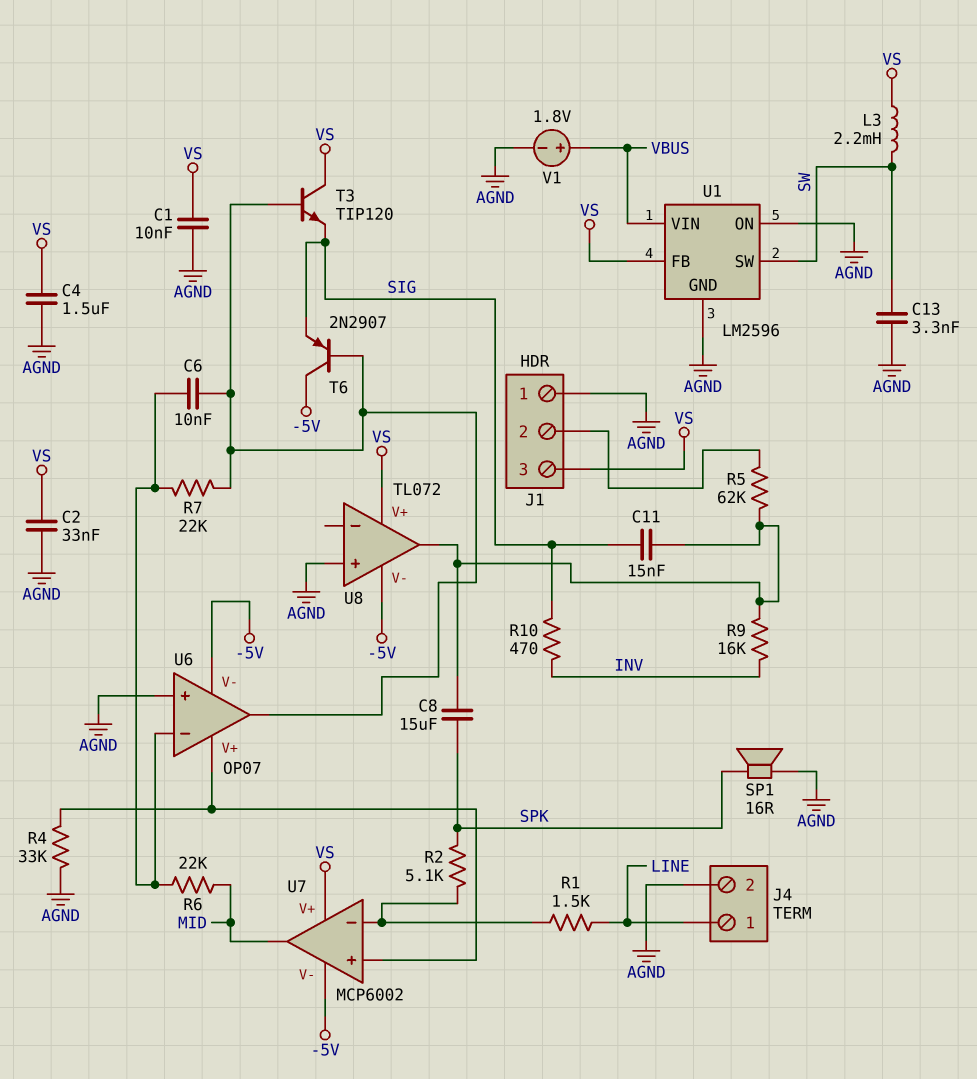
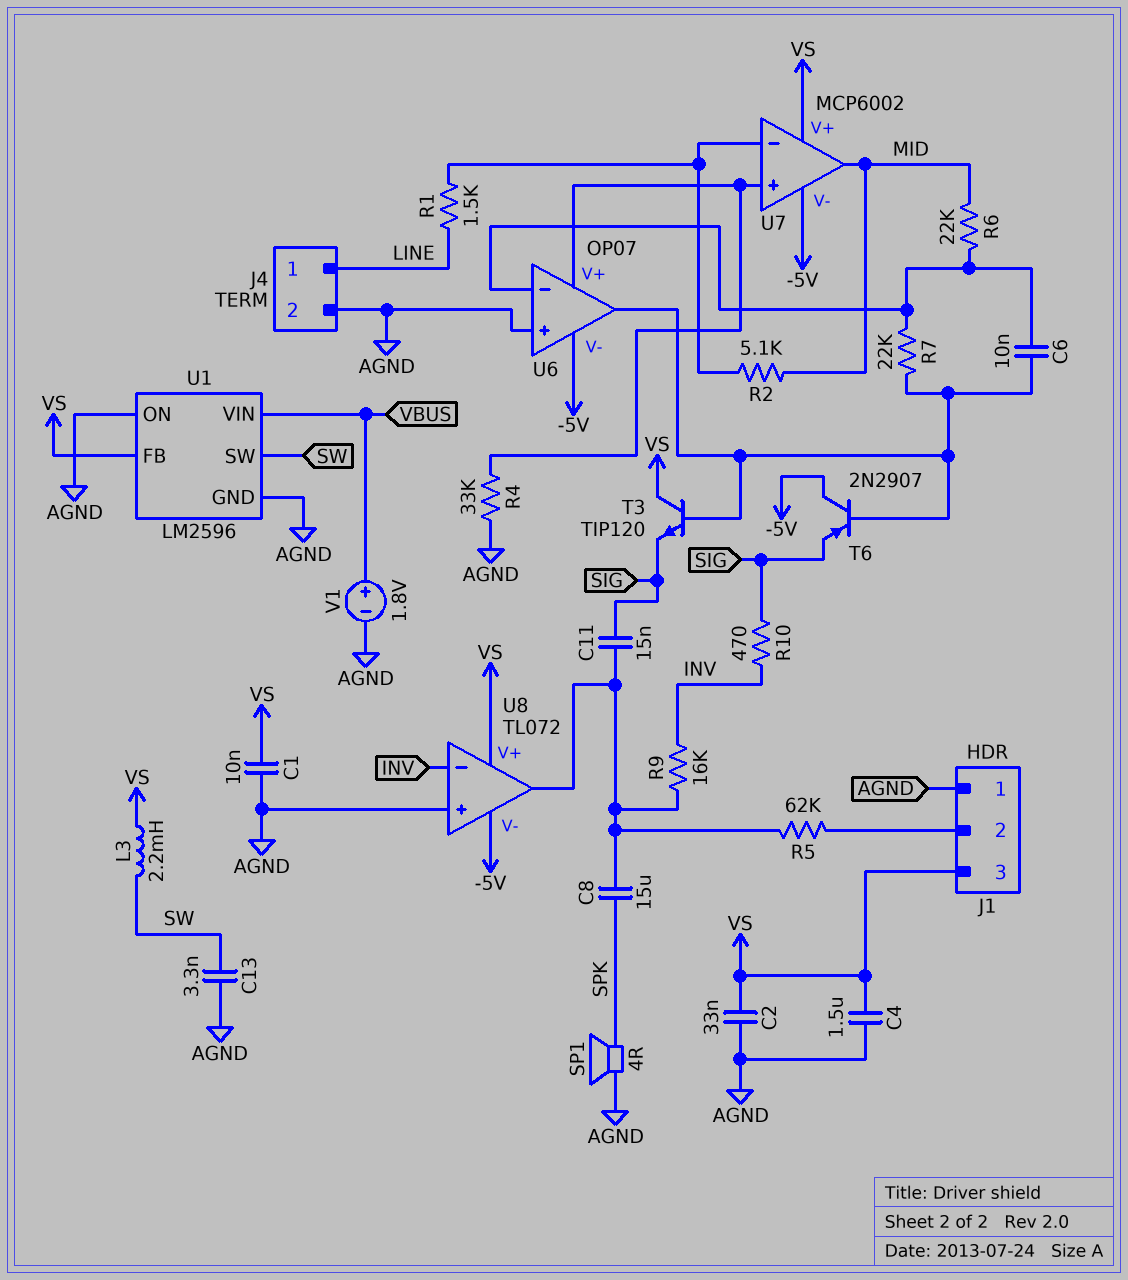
R2: 5.1k (SPK, U7/in-) -> 5.1k (MID, U7/in-)
SP1: speaker 16R (AGND, SPK) -> speaker 4R (AGND, SPK)
U8 pin in-: none -> INV

